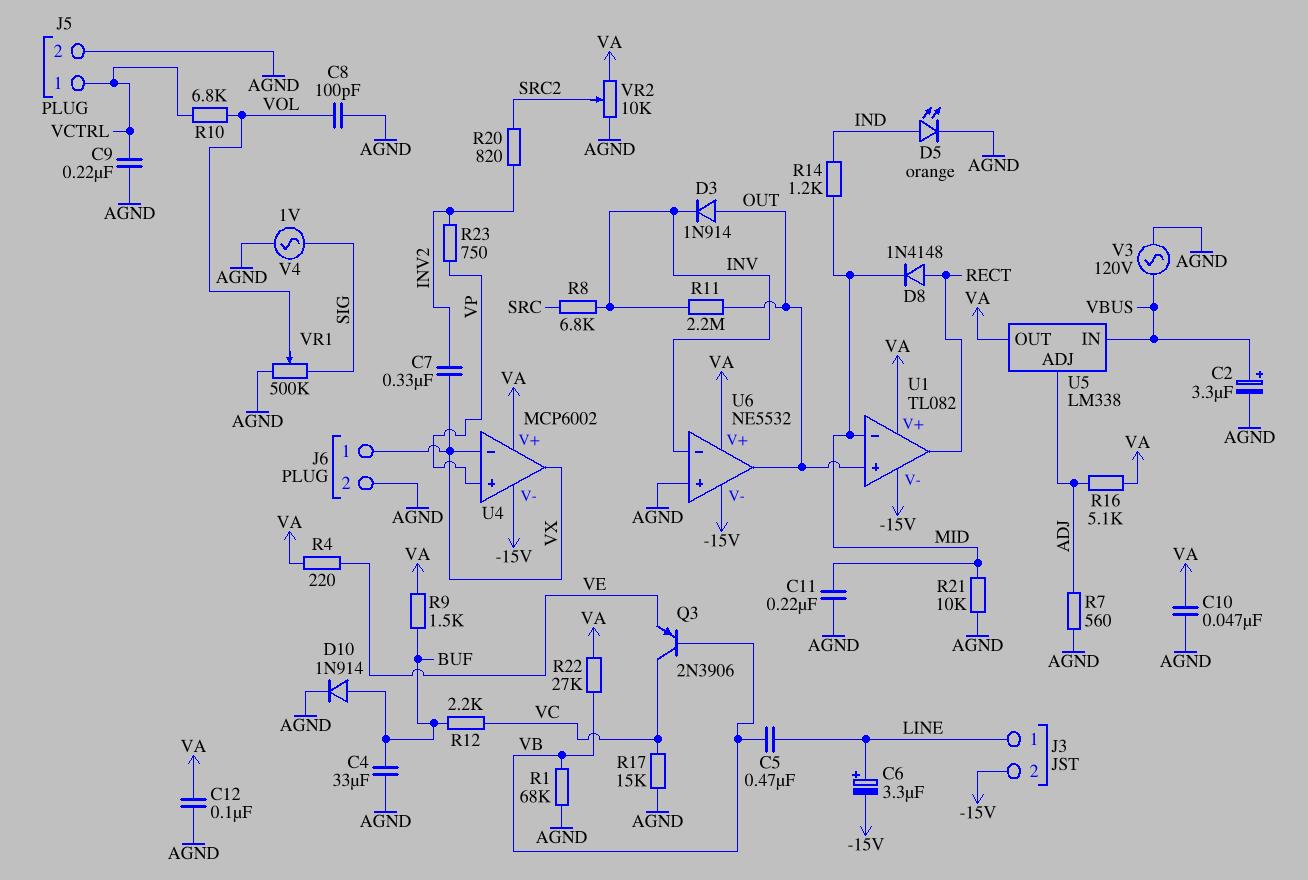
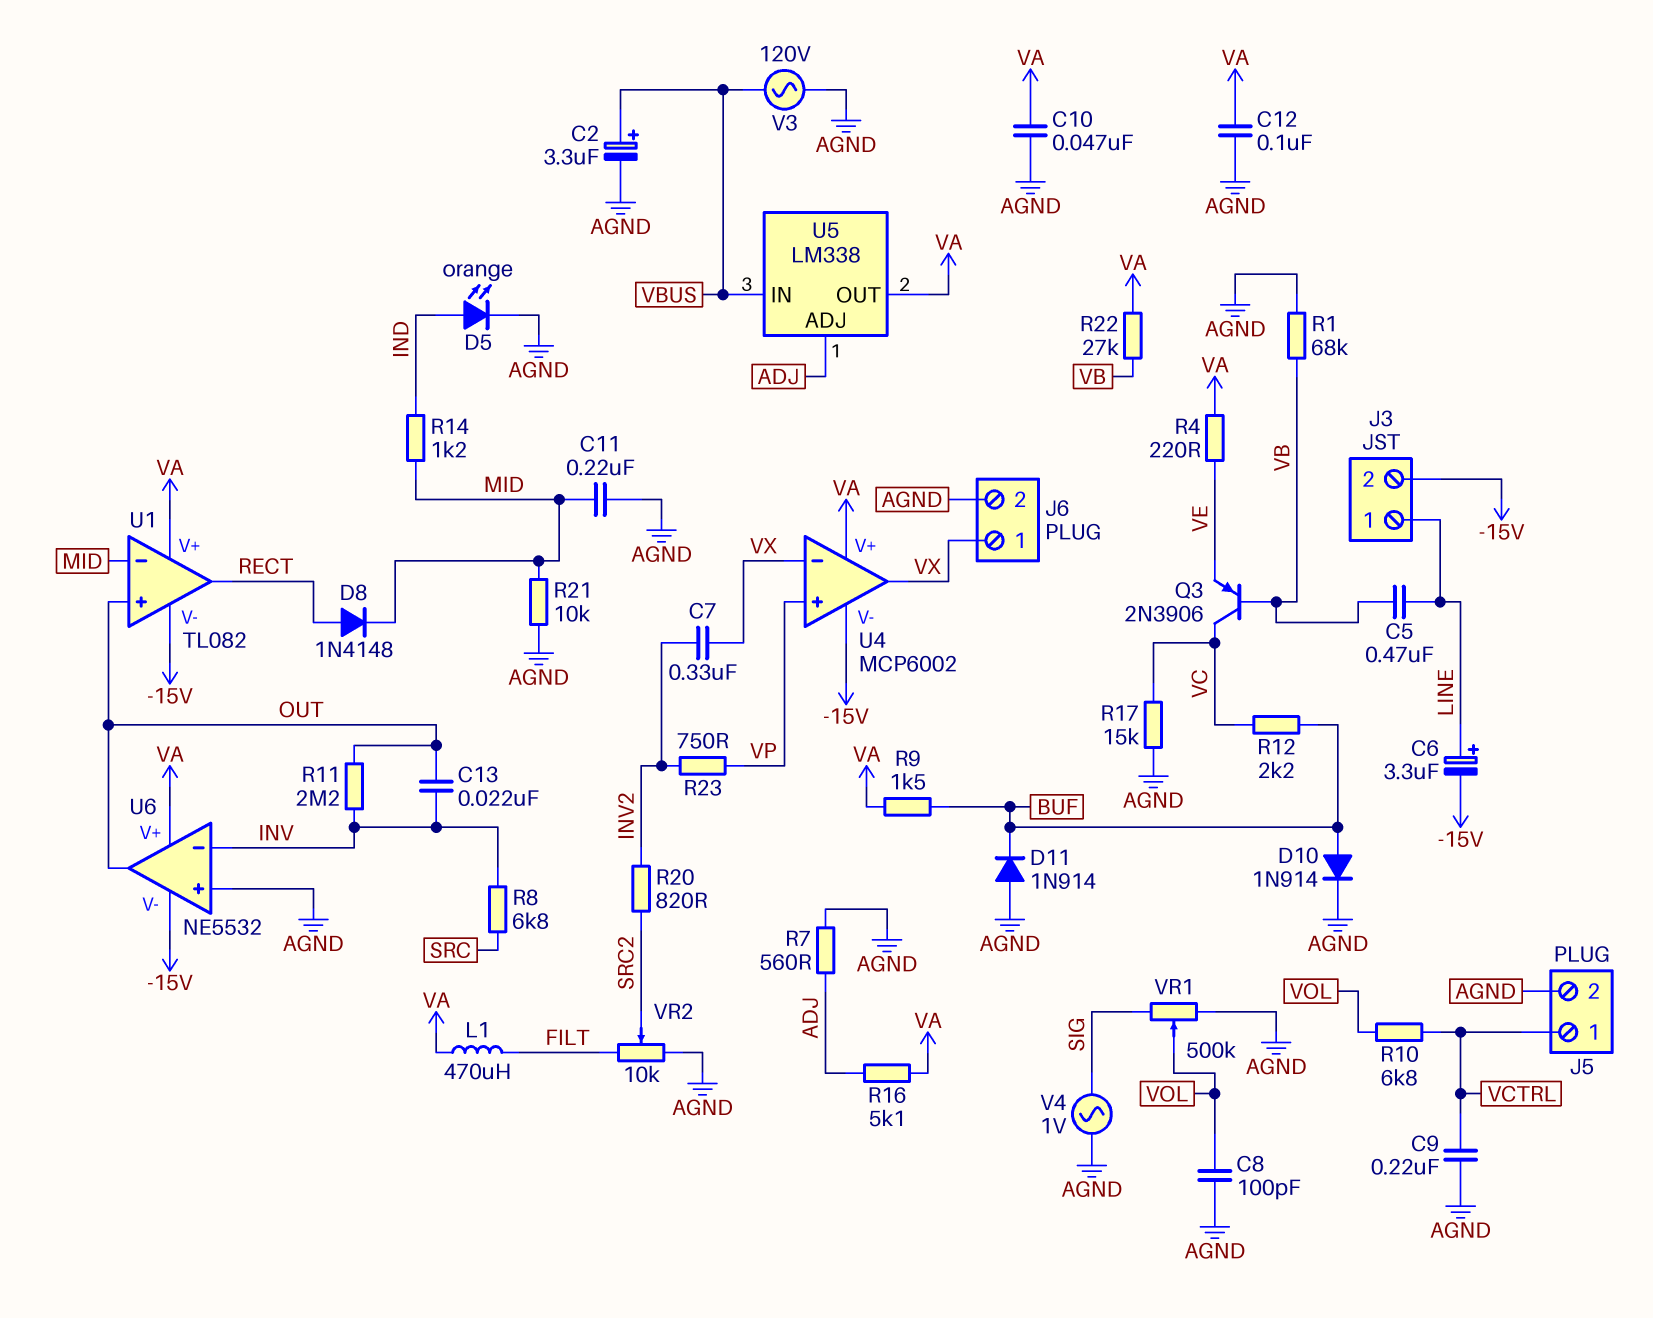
C4: 33uF (AGND, BUF) -> none
C13: none -> 22nF (INV, OUT)
D3: diode 1N914 (A OUT, K INV) -> none
D11: none -> diode 1N914 (A AGND, K BUF)
L1: none -> 470uH (FILT, VA)
VR2: 10k (AGND, VA, wiper SRC2) -> 10k (AGND, FILT, wiper SRC2)

